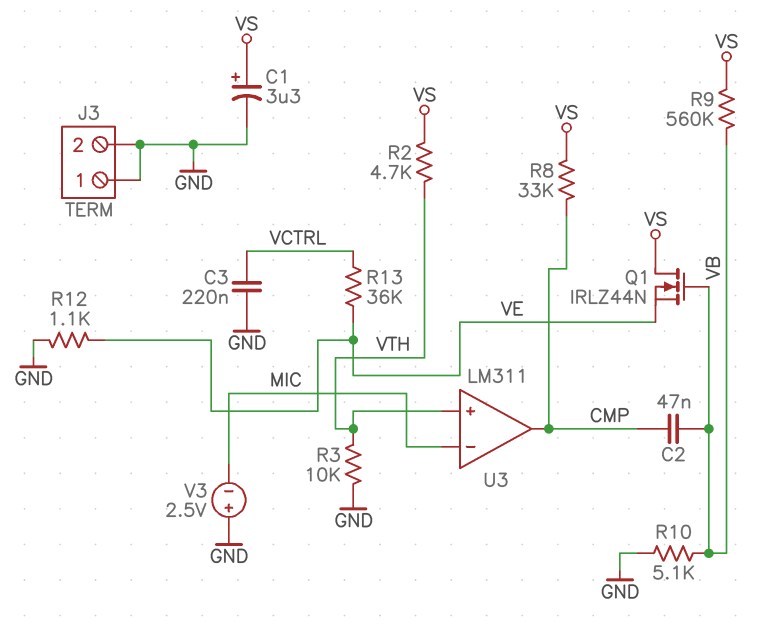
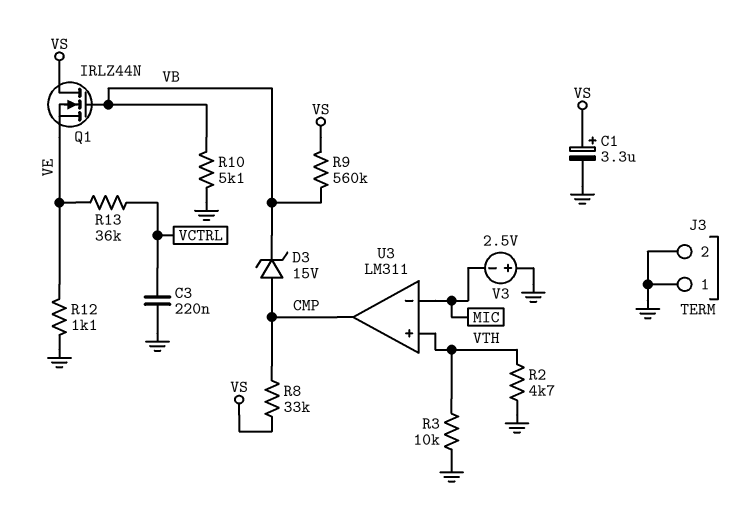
C2: 47nF (CMP, VB) -> none
D3: none -> zener 15V (A CMP, K VB)
R2: 4.7k (VS, VTH) -> 4.7k (GND, VTH)

